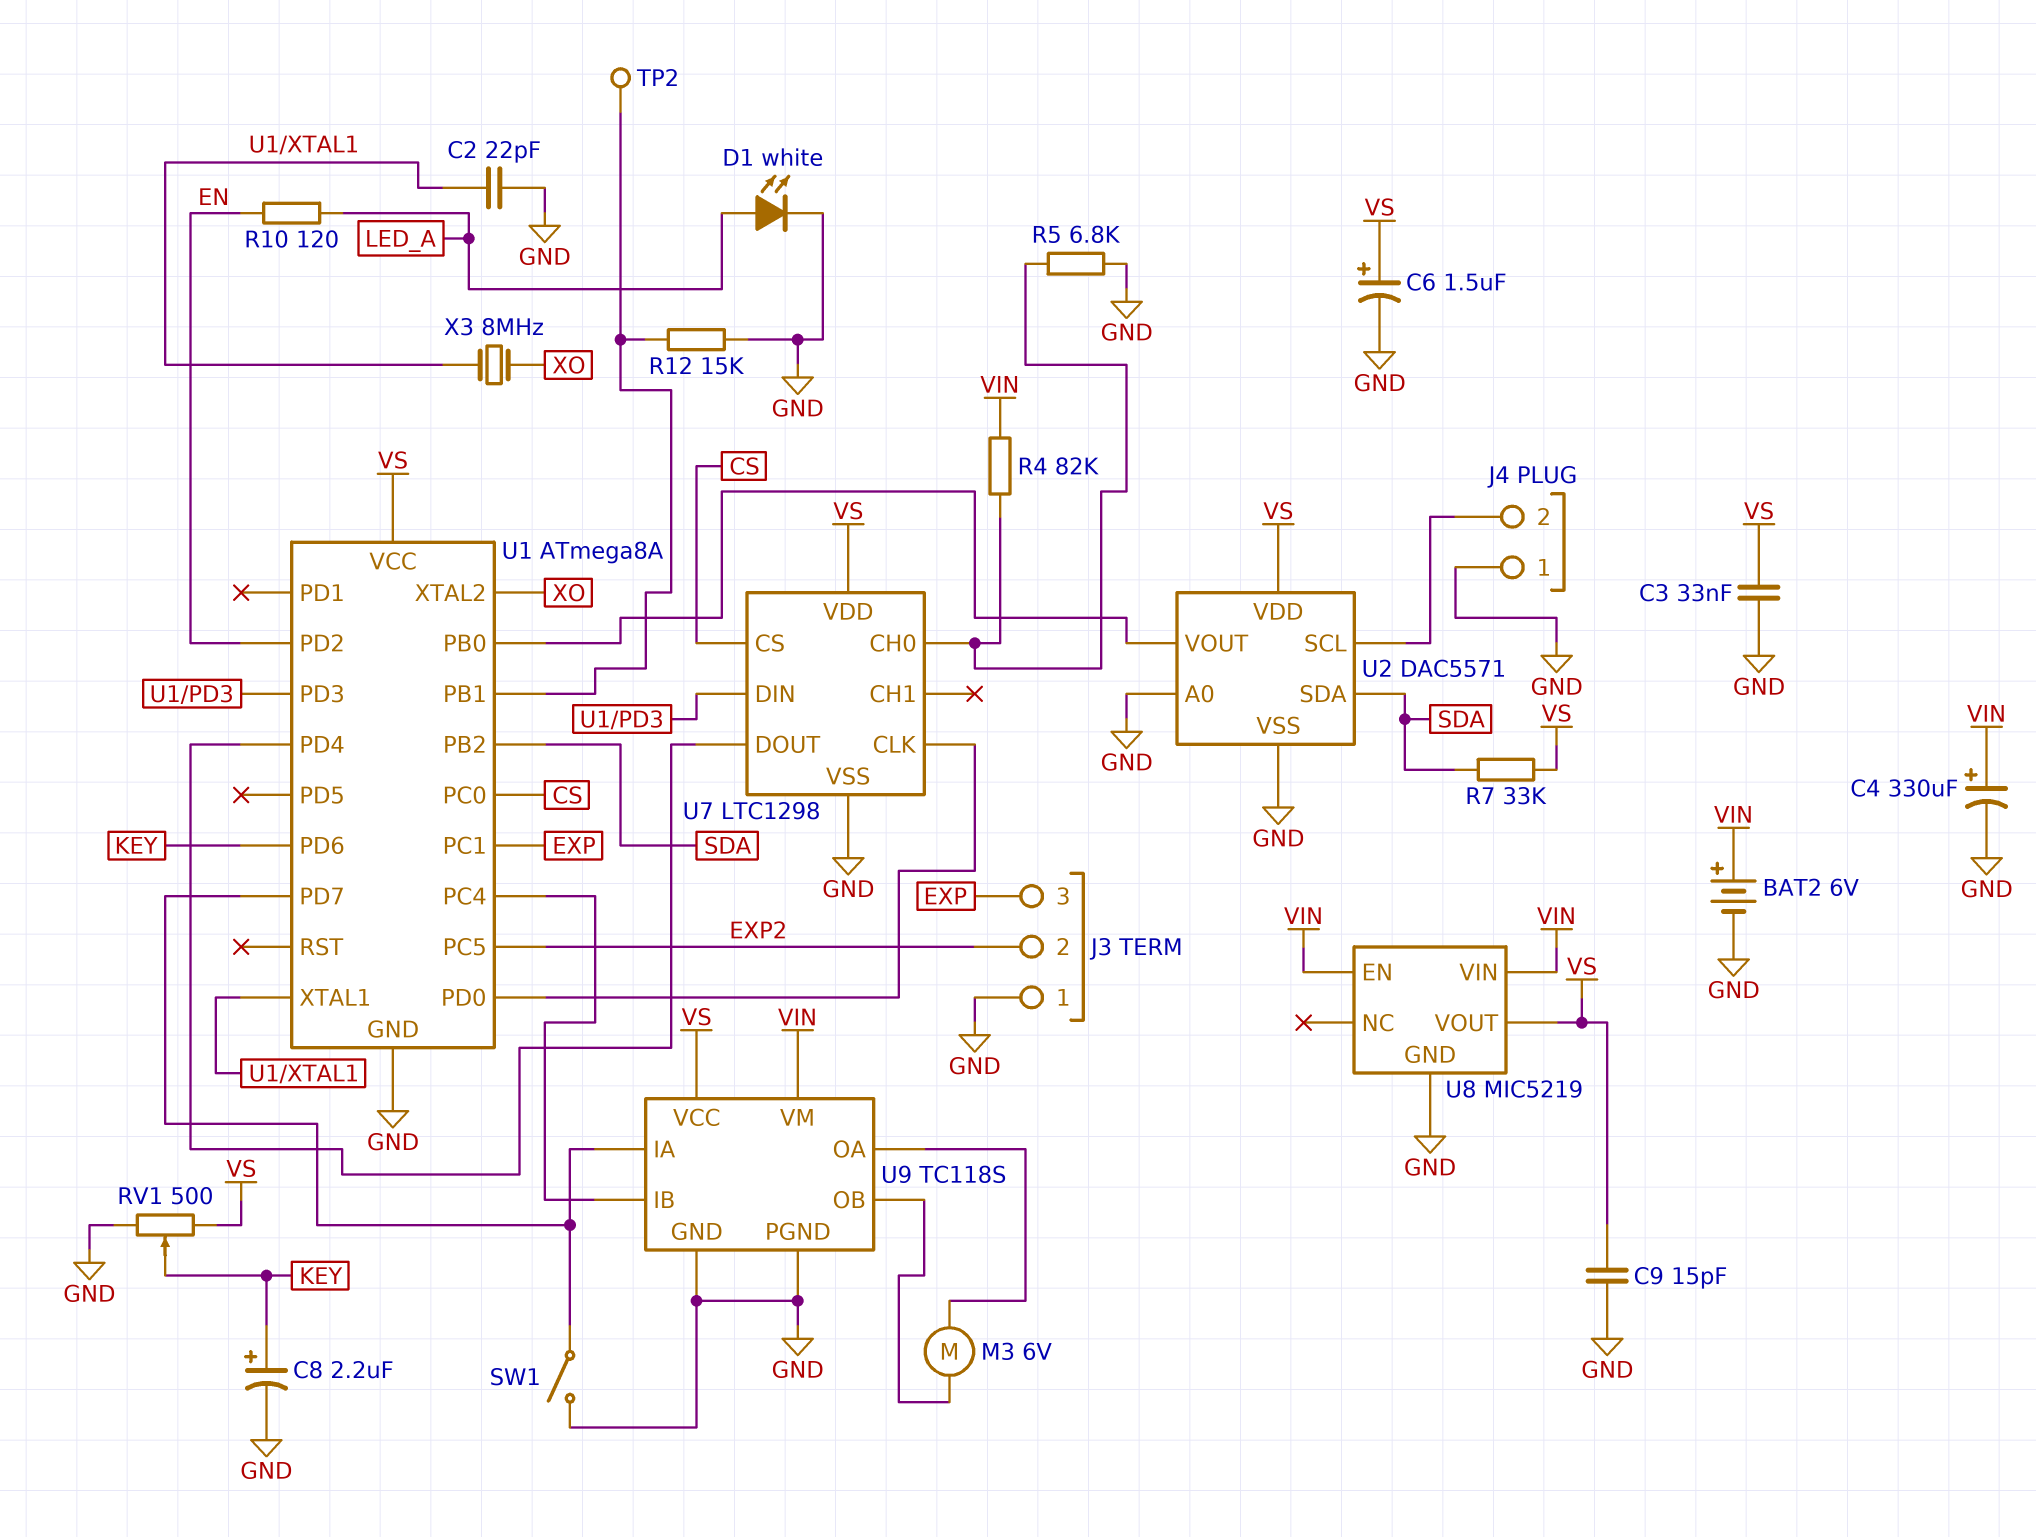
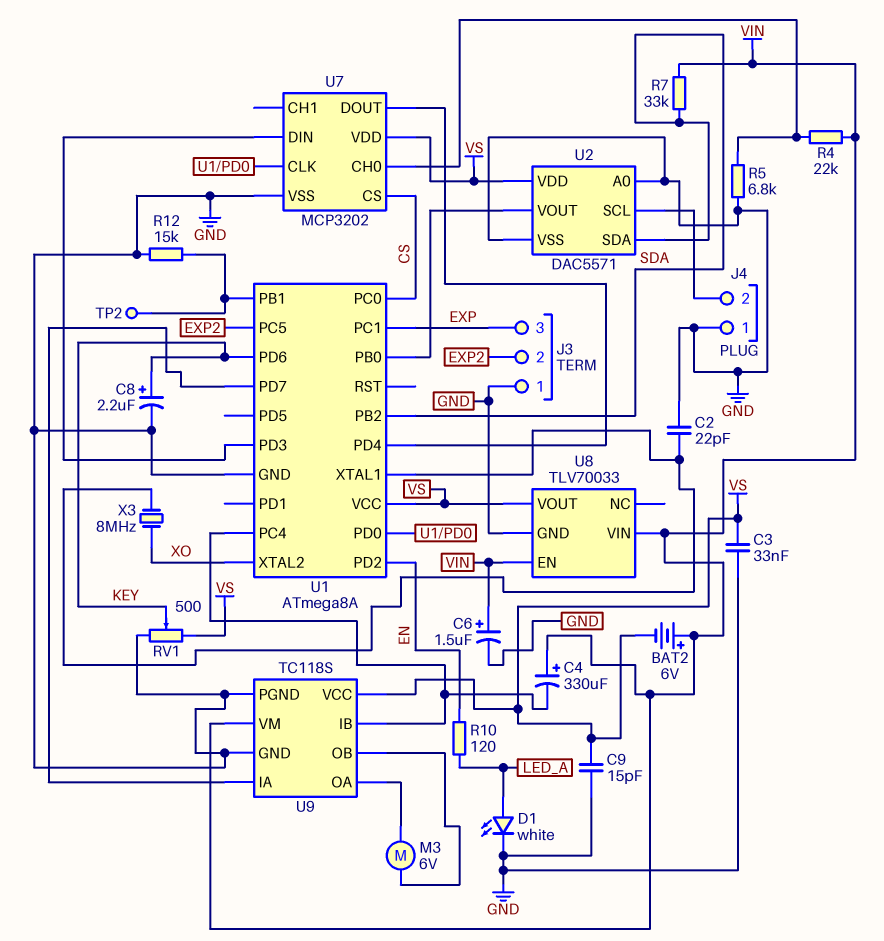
BAT2: 6V (plus VIN, minus GND) -> 6V (plus VIN, minus VS)
C4: 330uF (plus VIN, minus GND) -> 330uF (plus VIN, minus U1/PC4)
C6: 1.5uF (plus VS, minus GND) -> 1.5uF (plus VIN, minus GND)
R4: 82k (U7/CH0, VIN) -> 22k (U7/CH0, VIN)
R7: 33k (SDA, VS) -> 33k (SDA, VIN)
SW1: switch (GND, U1/PD7) -> none
U7: LTC1298 -> MCP3202
U8: MIC5219 -> TLV70033

